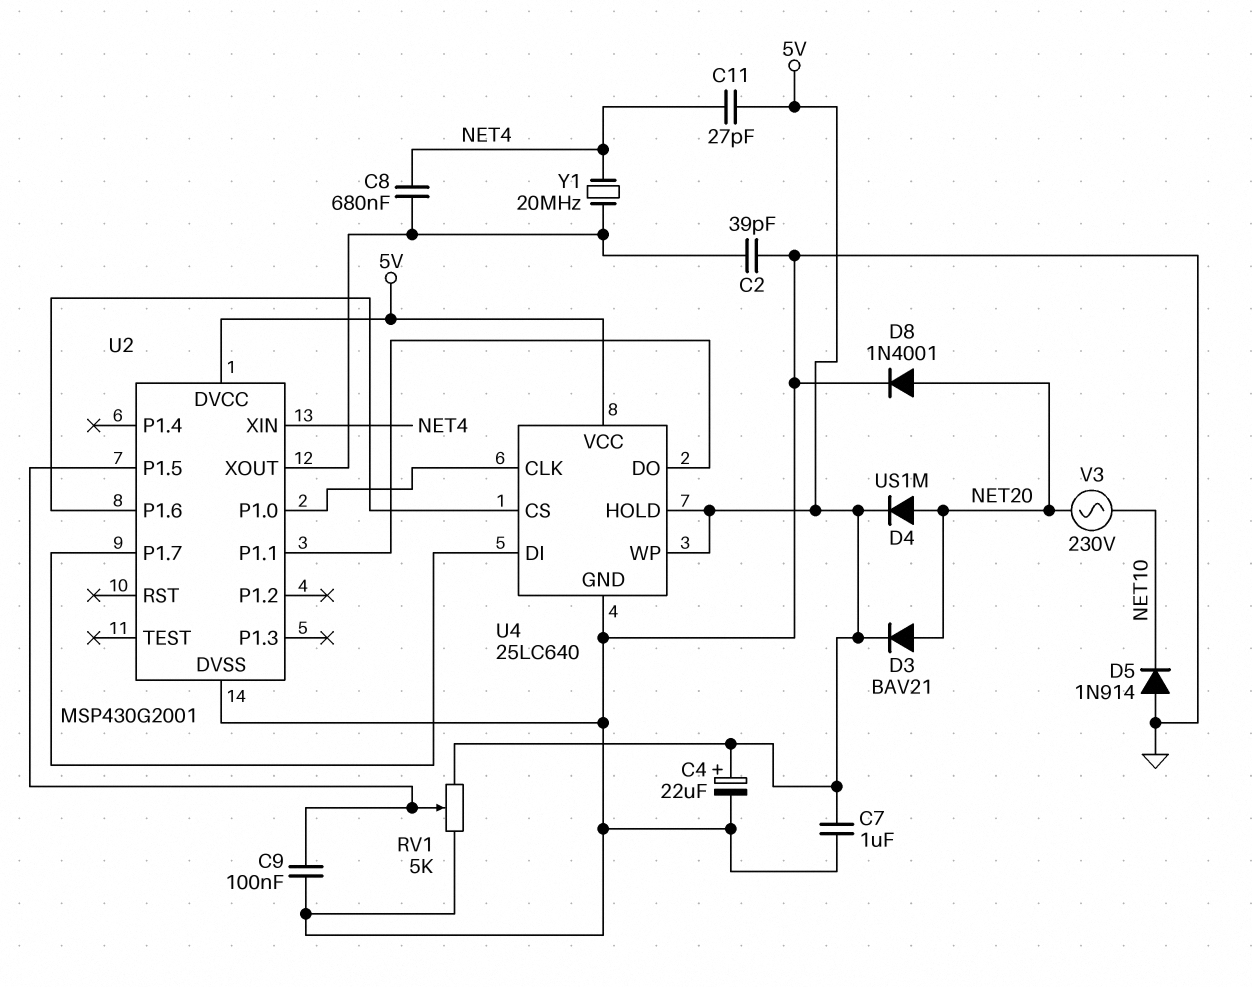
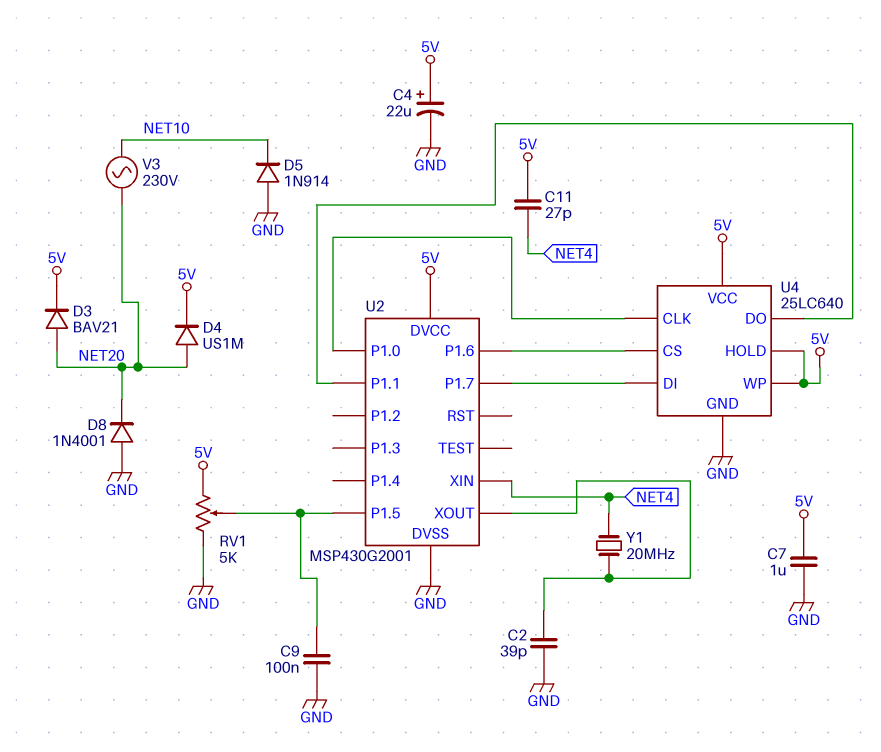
C8: 680nF (NET4, U2/XOUT) -> none
D8: diode 1N4001 (A NET20, K GND) -> diode 1N4001 (A GND, K NET20)

